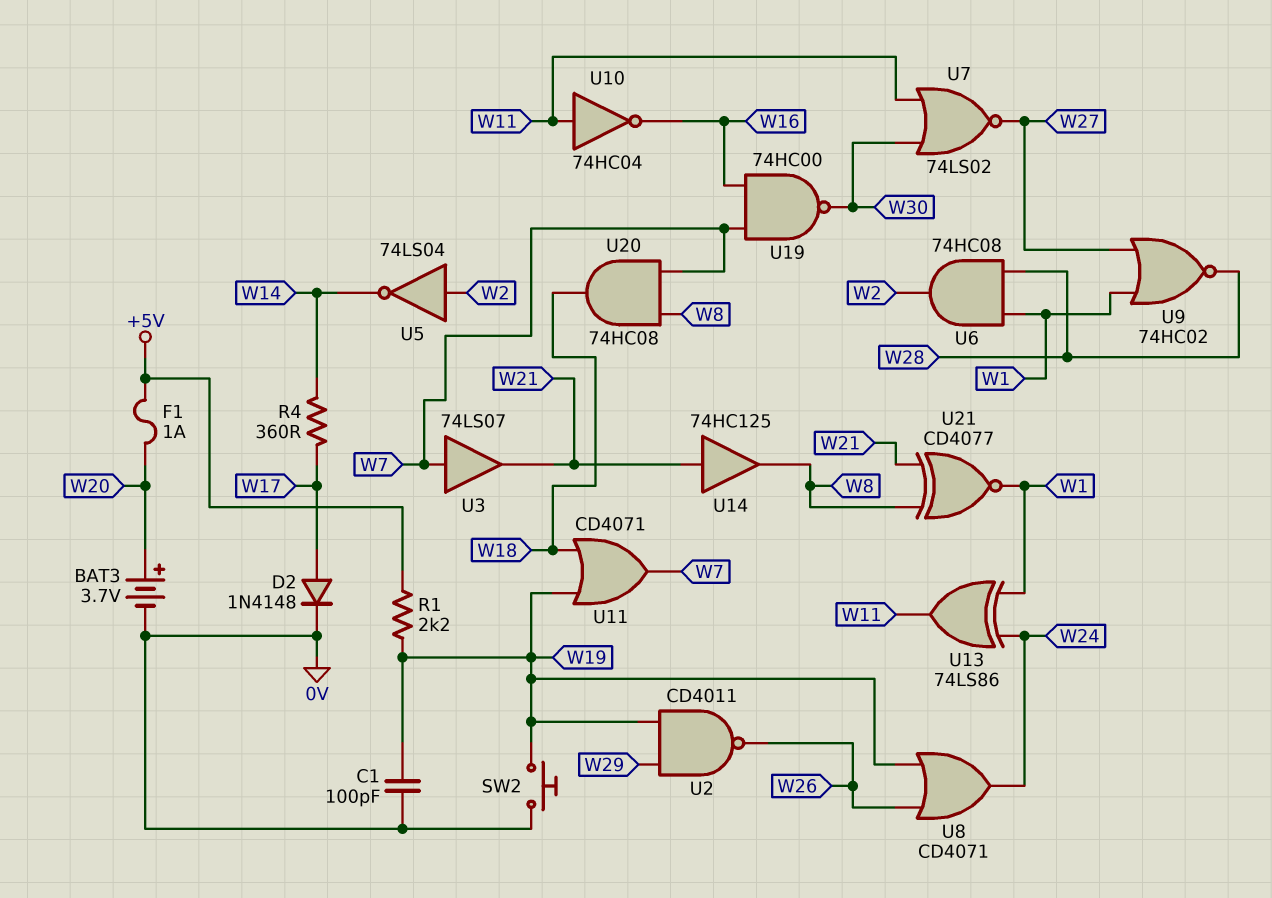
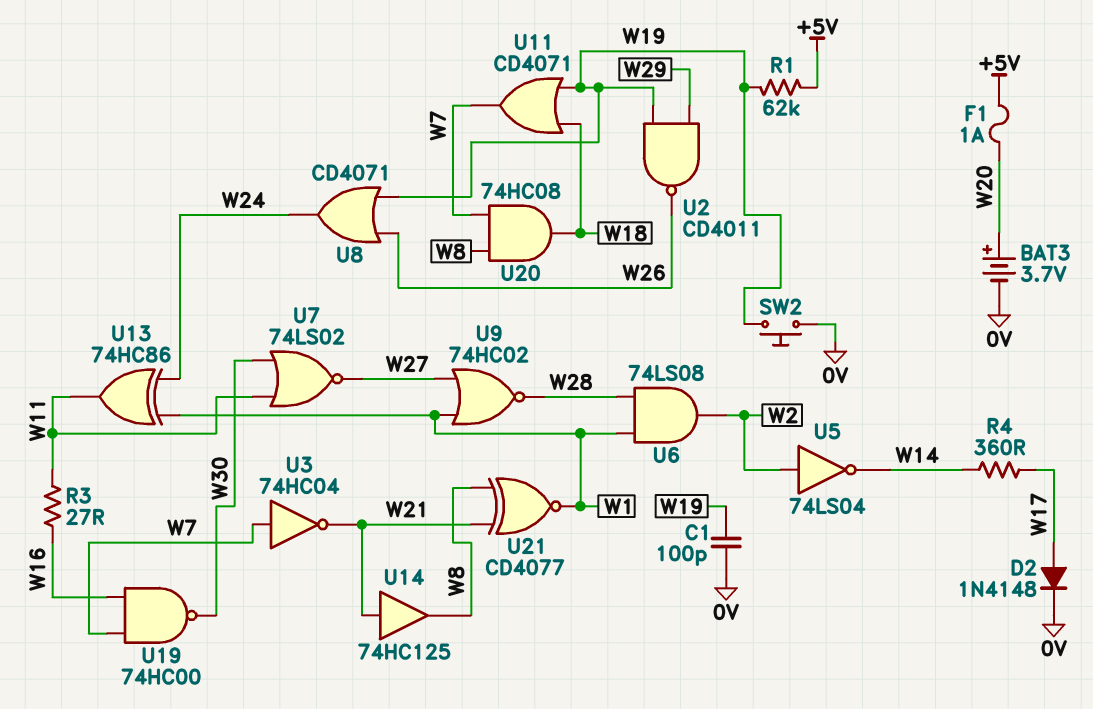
R1: 2.2k (+5V, W19) -> 62k (+5V, W19)
R3: none -> 27 (W11, W16)
U3: buffer 74LS07 (in W7, out W21) -> NOT 74HC04 (in W7, out W21)
U6: AND 74HC08 (in W1, in W28, out W2) -> AND 74LS08 (in W1, in W28, out W2)
U10: NOT 74HC04 (in W11, out W16) -> none
U13: XOR 74LS86 (in W1, in W24, out W11) -> XOR 74HC86 (in W1, in W24, out W11)

